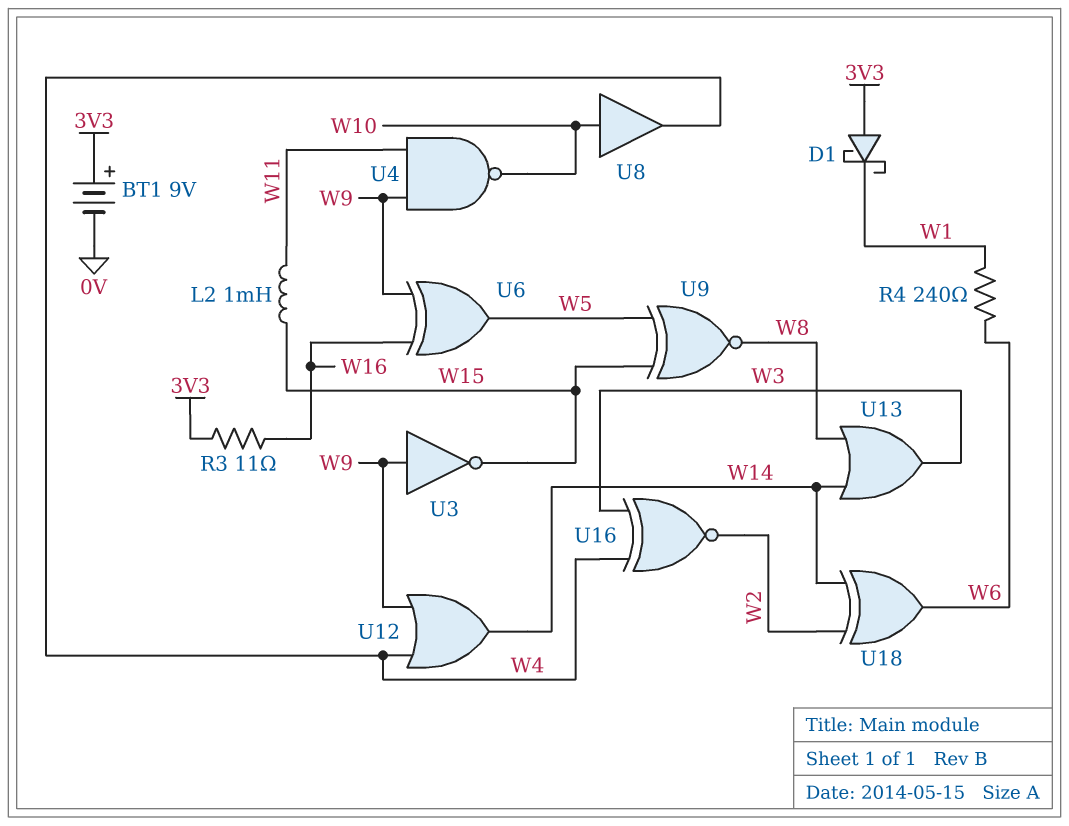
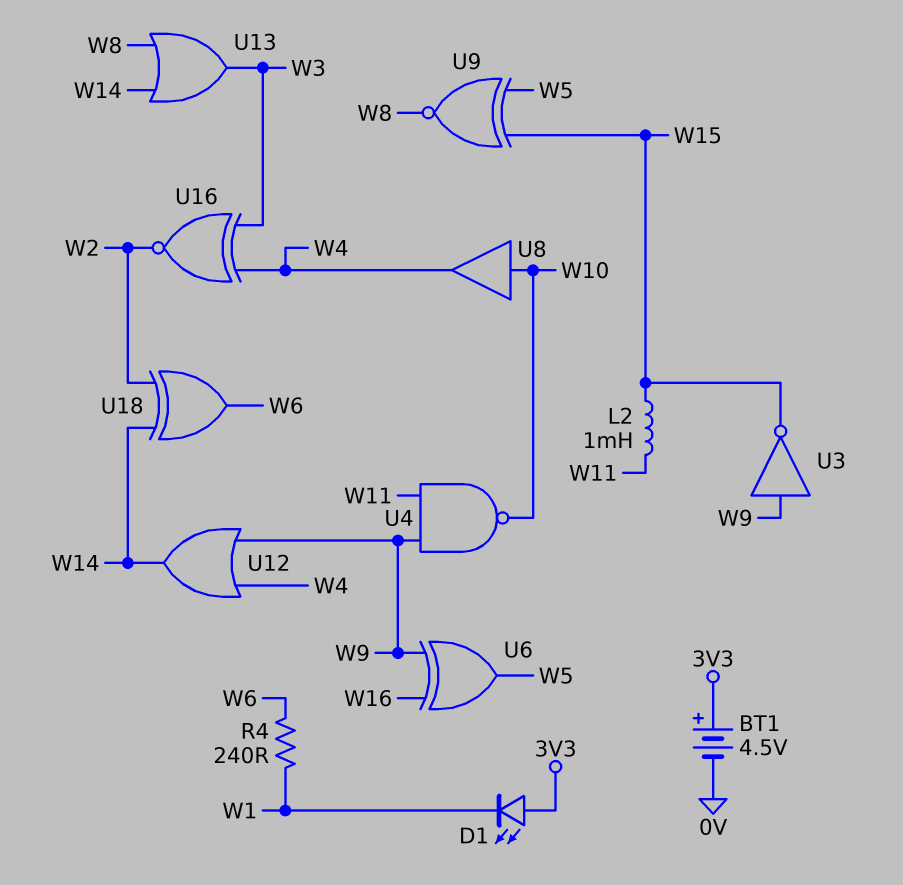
BT1: 9V (plus 3V3, minus 0V) -> 4.5V (plus 3V3, minus 0V)
D1: schottky (A 3V3, K W1) -> LED (A 3V3, K W1)
R3: 11 (3V3, W16) -> none

